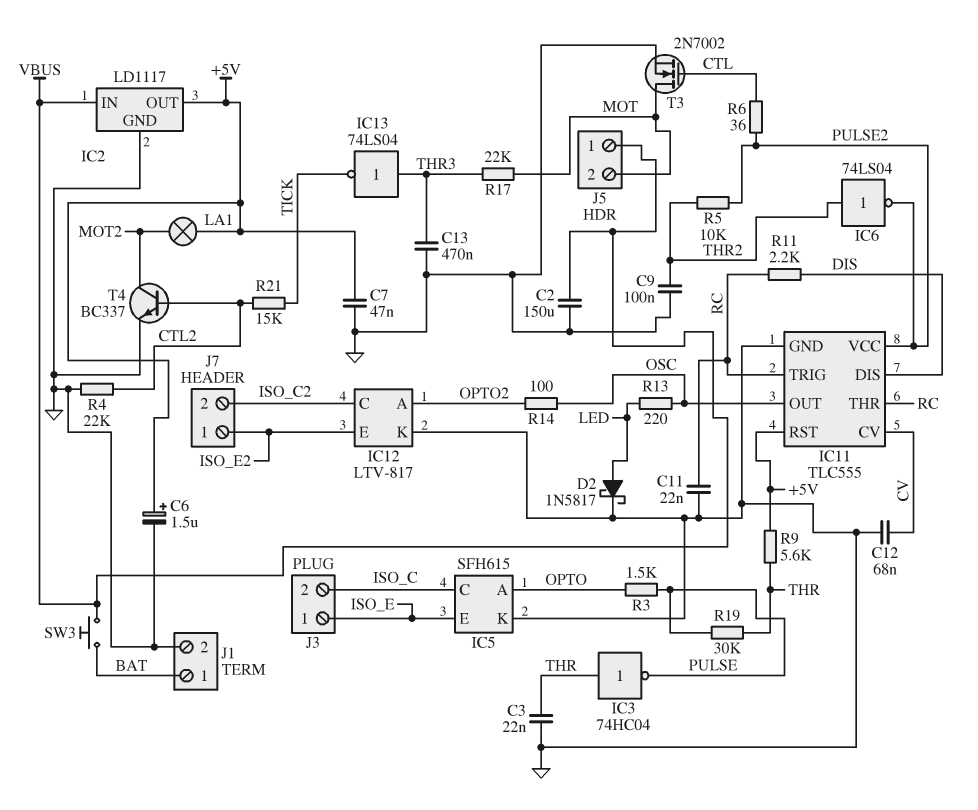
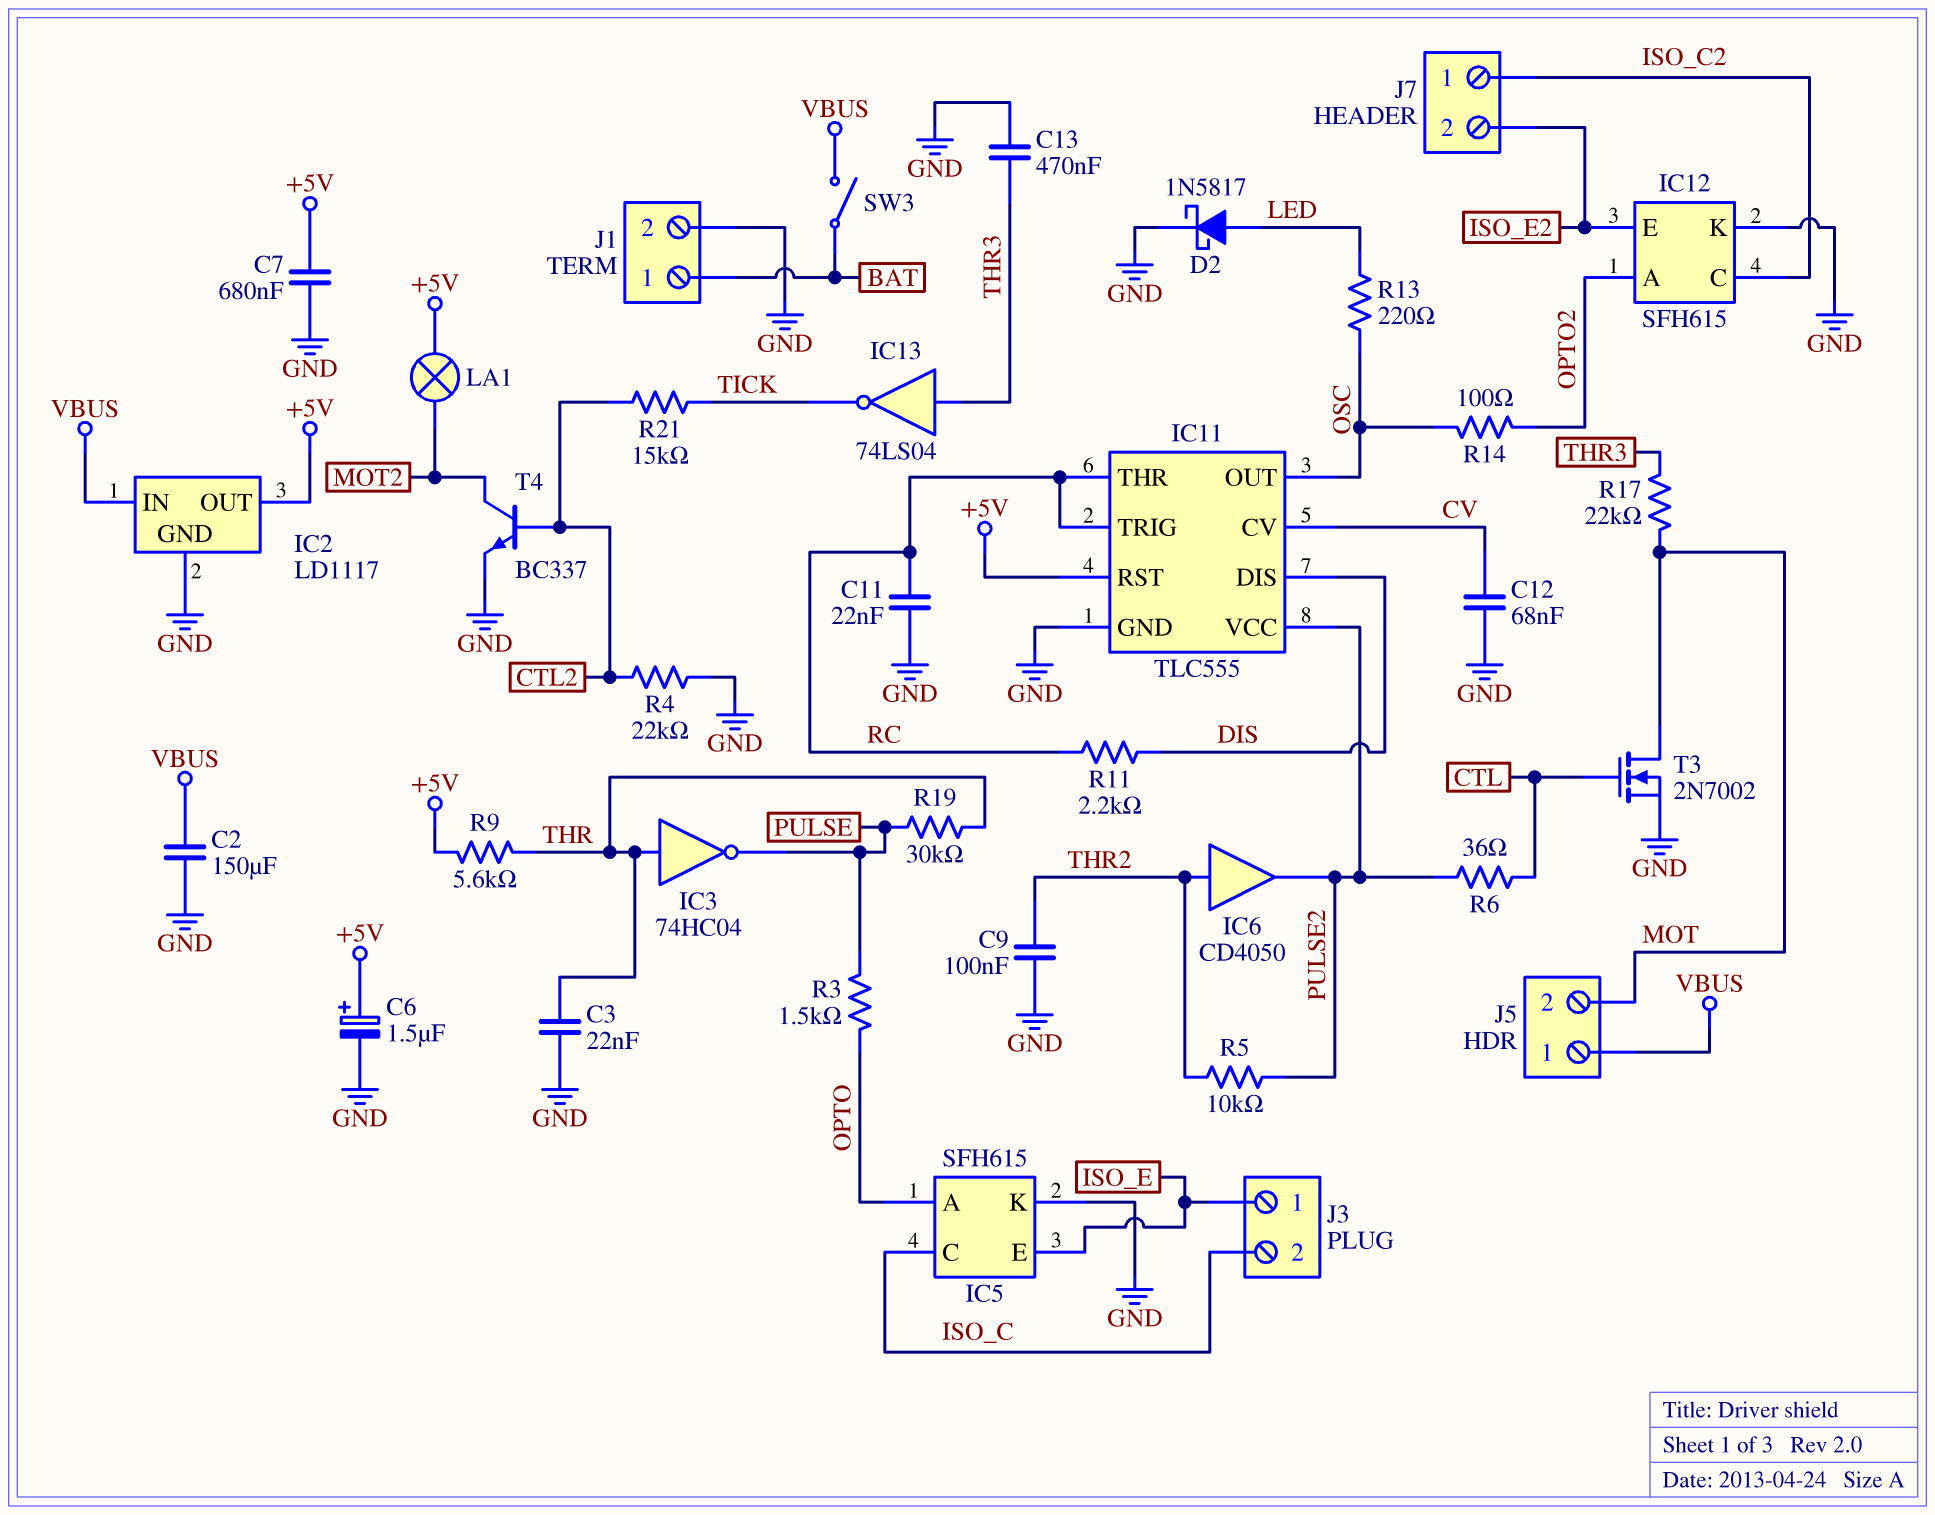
C7: 47nF (+5V, GND) -> 680nF (+5V, GND)
IC6: NOT 74LS04 (in THR2, out PULSE2) -> buffer CD4050 (in THR2, out PULSE2)
IC12: LTV-817 -> SFH615
J7 pin 1: ISO_E2 -> ISO_C2
J7 pin 2: ISO_C2 -> ISO_E2
SW3: button (BAT, VBUS) -> switch (BAT, VBUS)

